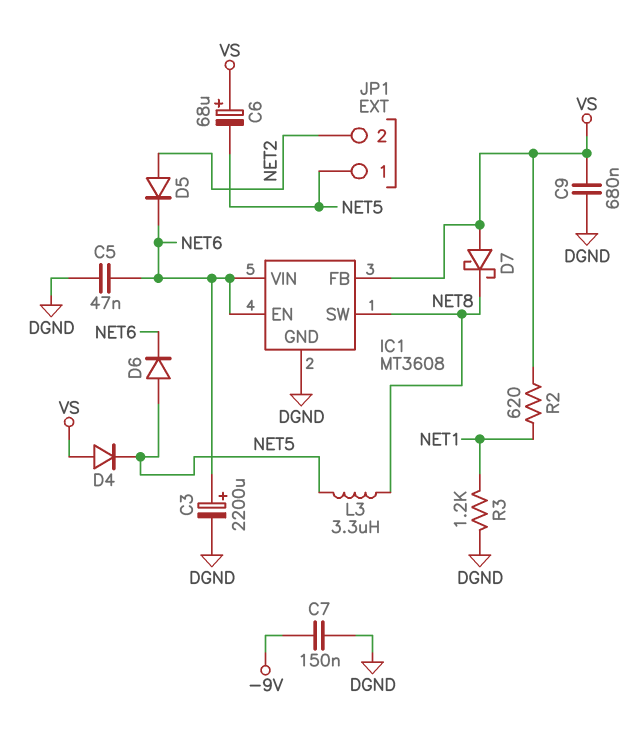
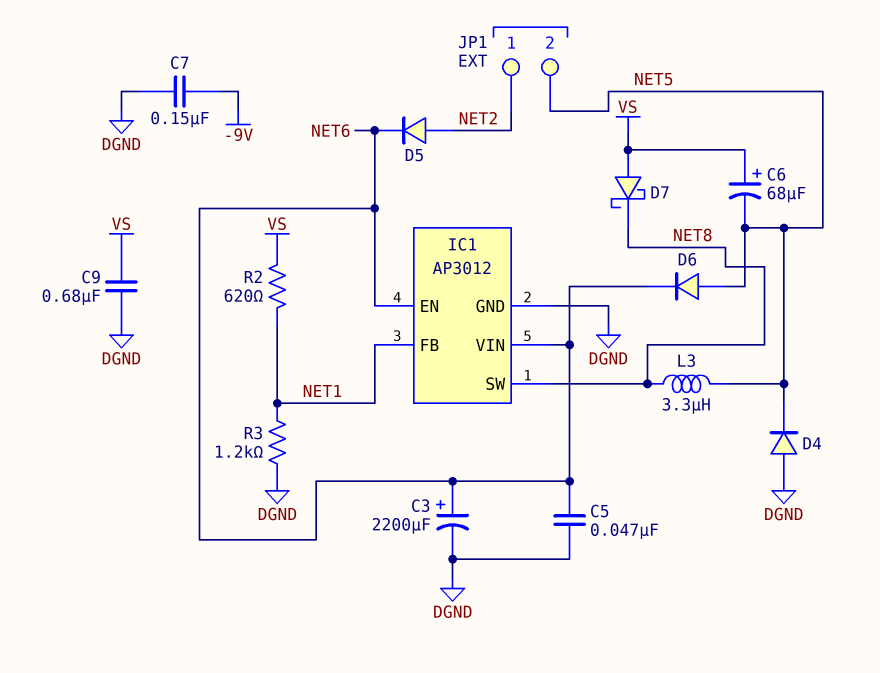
D4: diode (A VS, K NET5) -> diode (A DGND, K NET5)
IC1: MT3608 -> AP3012
IC1 pin FB: VS -> NET1
JP1 pin 1: NET5 -> NET2
JP1 pin 2: NET2 -> NET5

